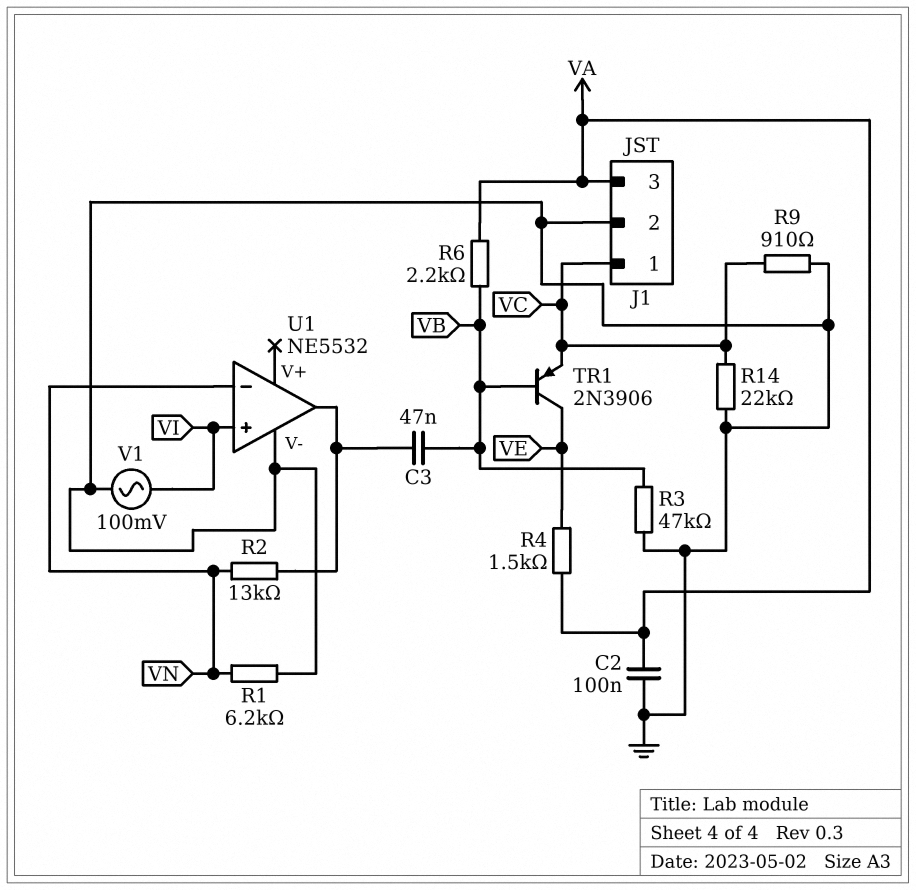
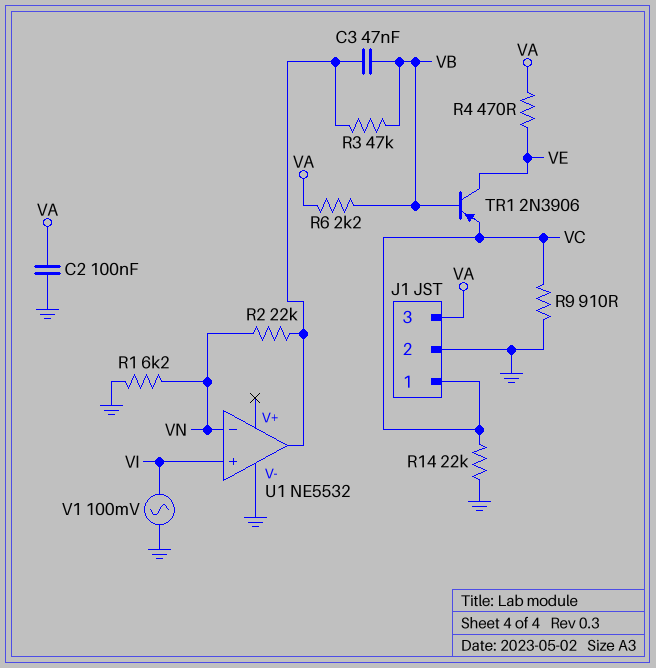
R2: 13k (U1/out, VN) -> 22k (U1/out, VN)
R3: 47k (GND, VB) -> 47k (U1/out, VB)
R4: 1.5k (VA, VE) -> 470 (VA, VE)

